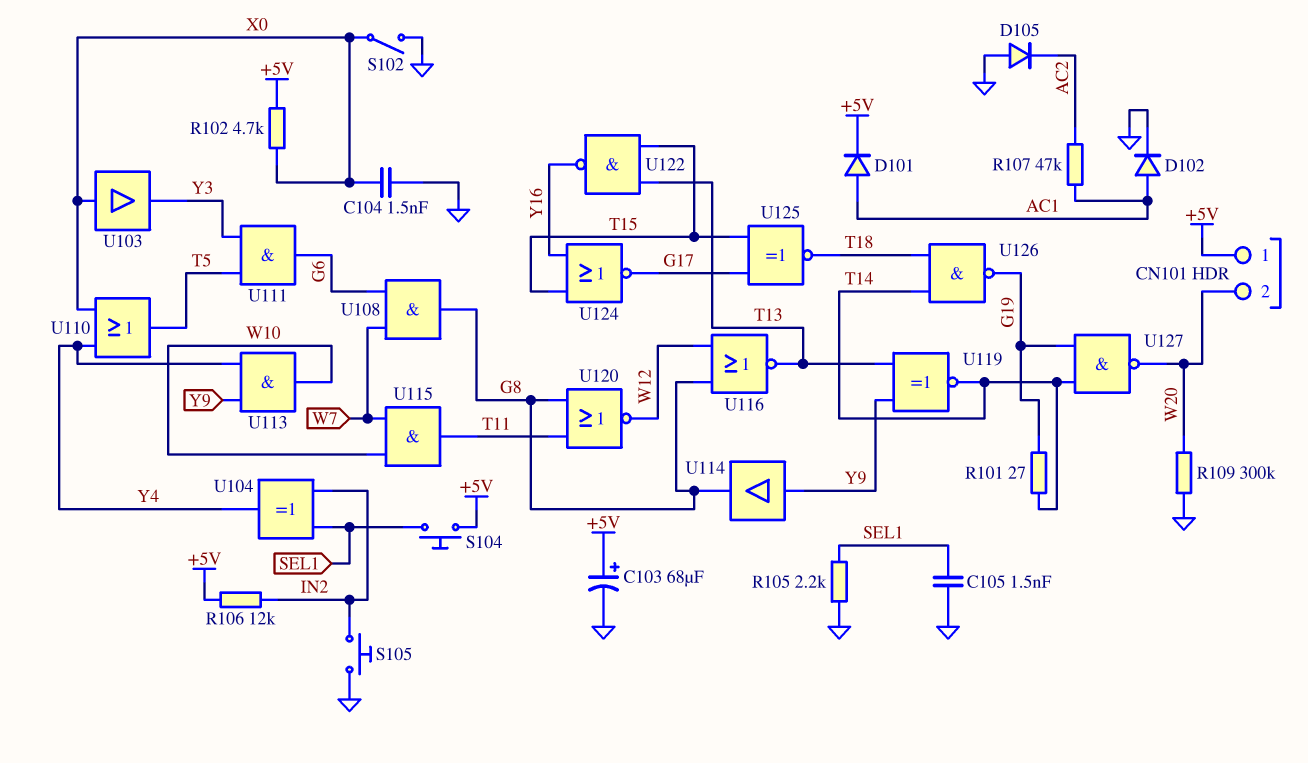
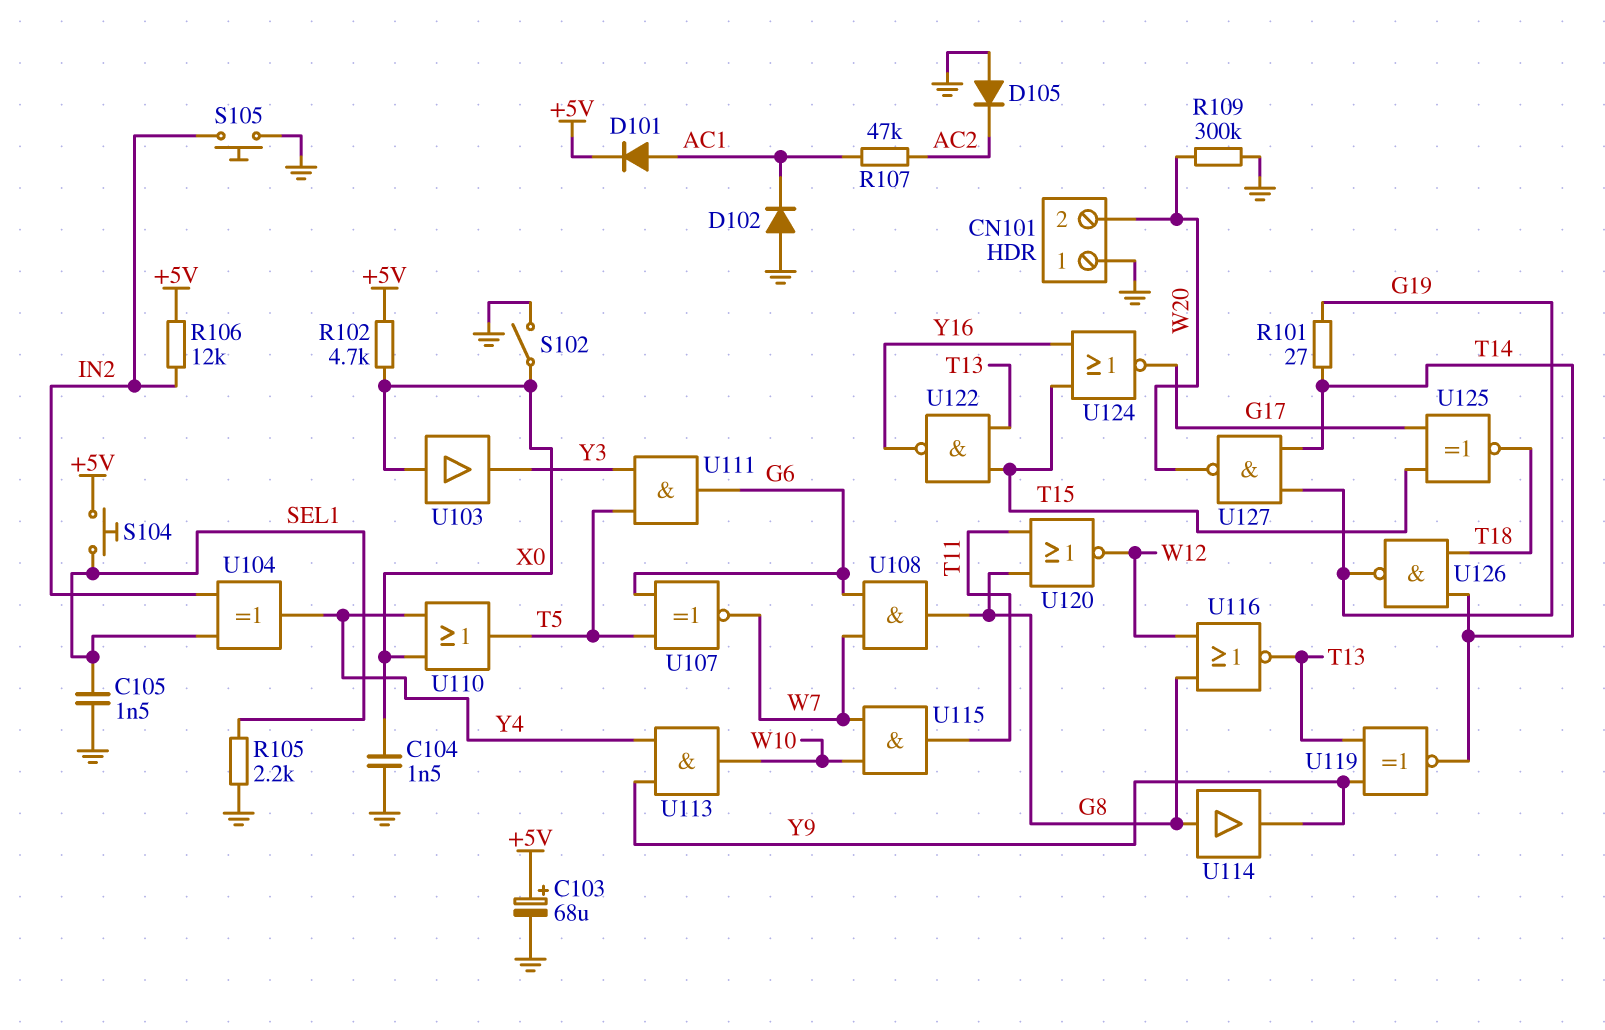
CN101 pin 1: +5V -> GND
D102: diode (A AC1, K GND) -> diode (A GND, K AC1)
U107: none -> XNOR (in G6, in T5, out W7)
U114: buffer (in Y9, out G8) -> buffer (in G8, out Y9)

